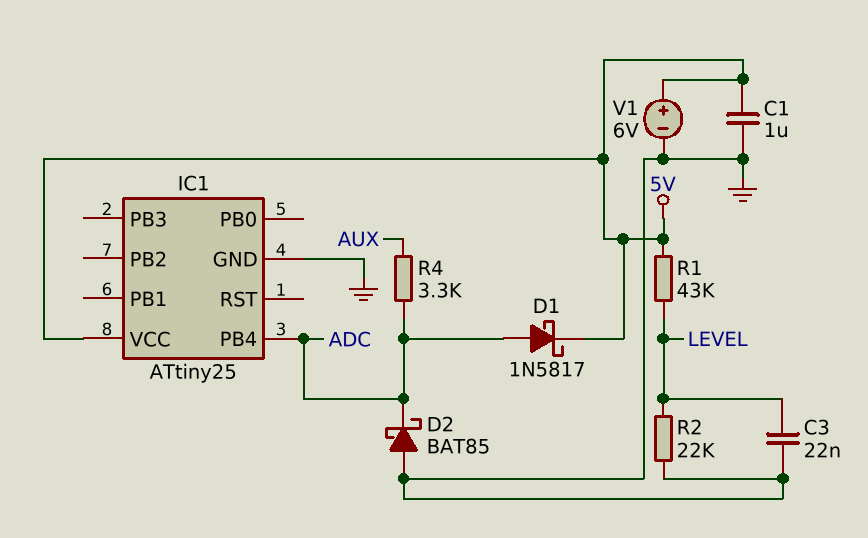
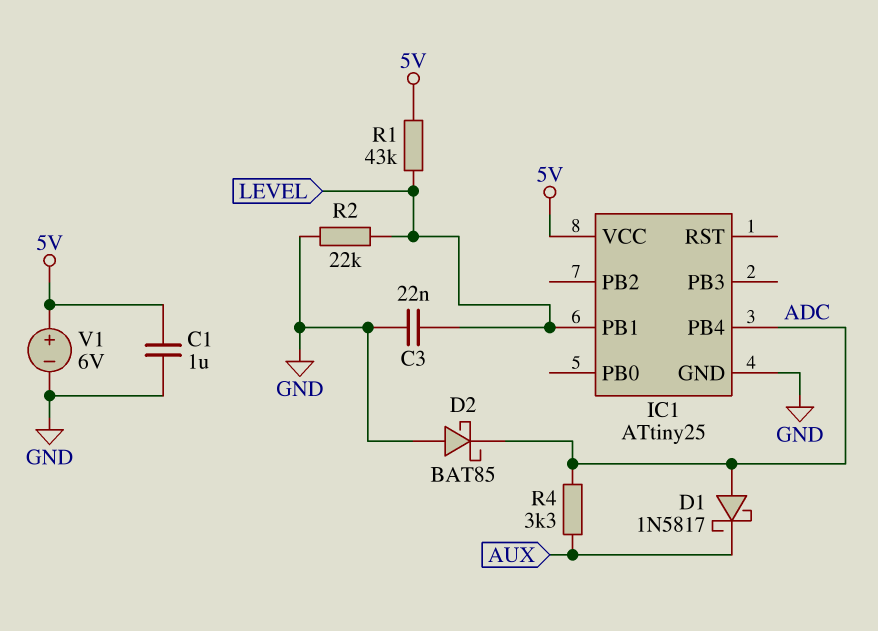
D1: schottky 1N5817 (A ADC, K 5V) -> schottky 1N5817 (A ADC, K AUX)
IC1 pin PB1: none -> LEVEL

